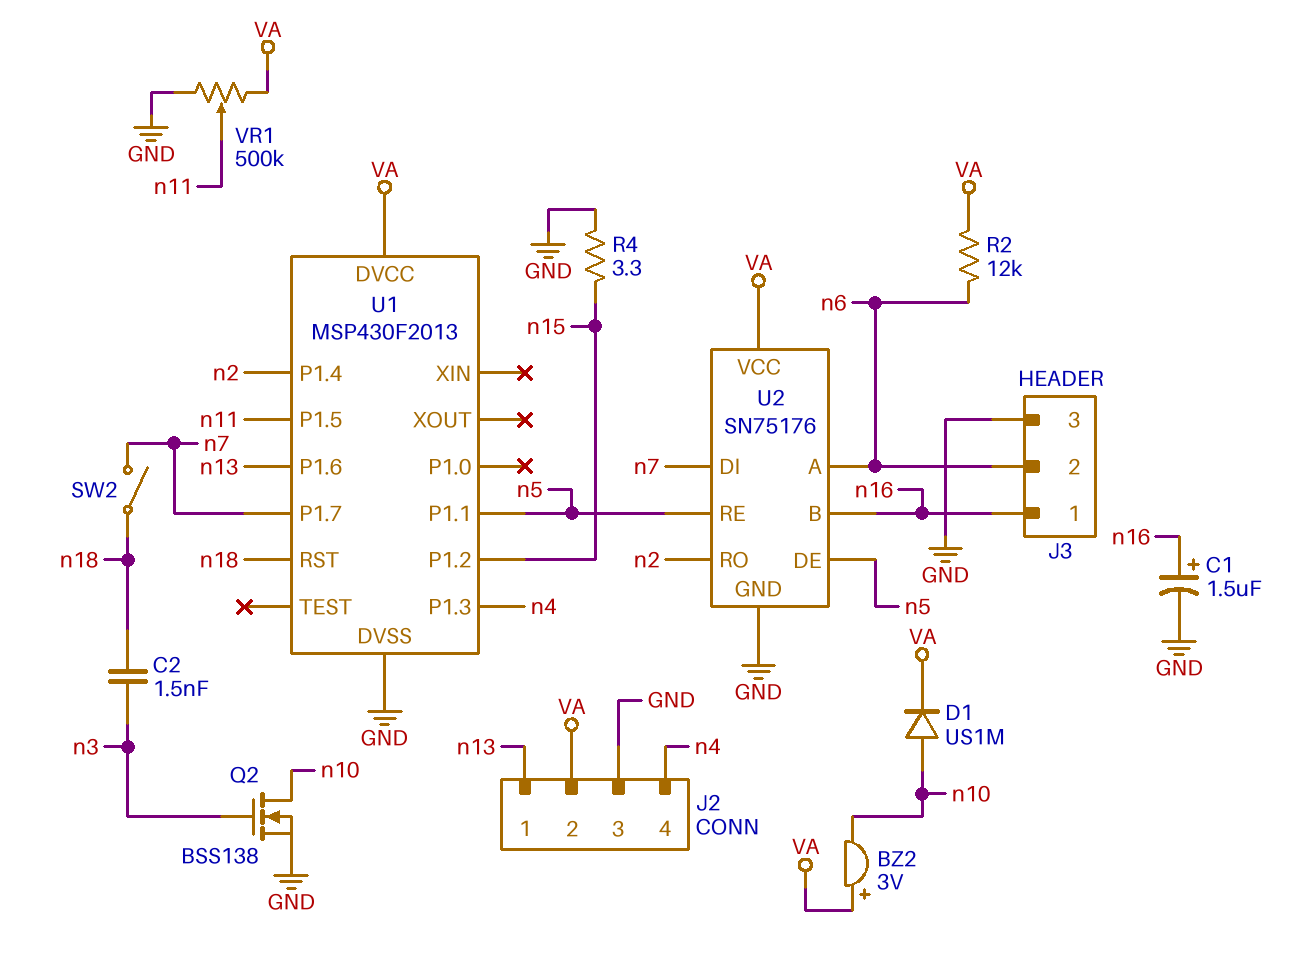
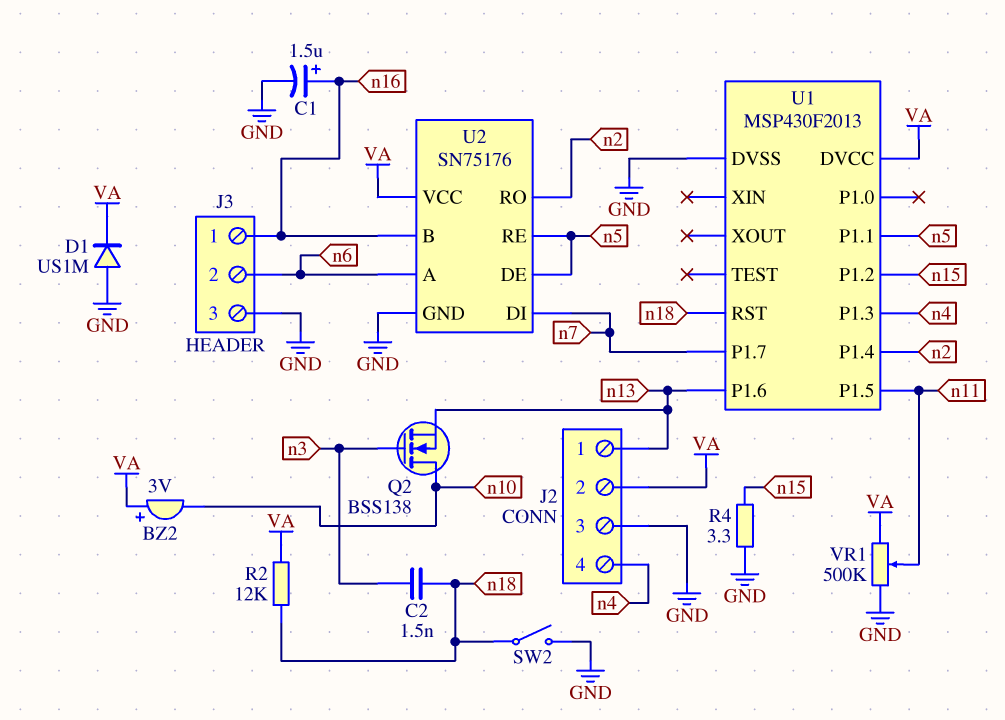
D1: diode US1M (A n10, K VA) -> diode US1M (A GND, K VA)
Q2: NMOS BSS138 (G n3, D n10, S GND) -> NMOS BSS138 (G n3, D n10, S n13)
R2: 12k (VA, n6) -> 12k (VA, n18)
SW2: switch (n7, n18) -> switch (GND, n18)

